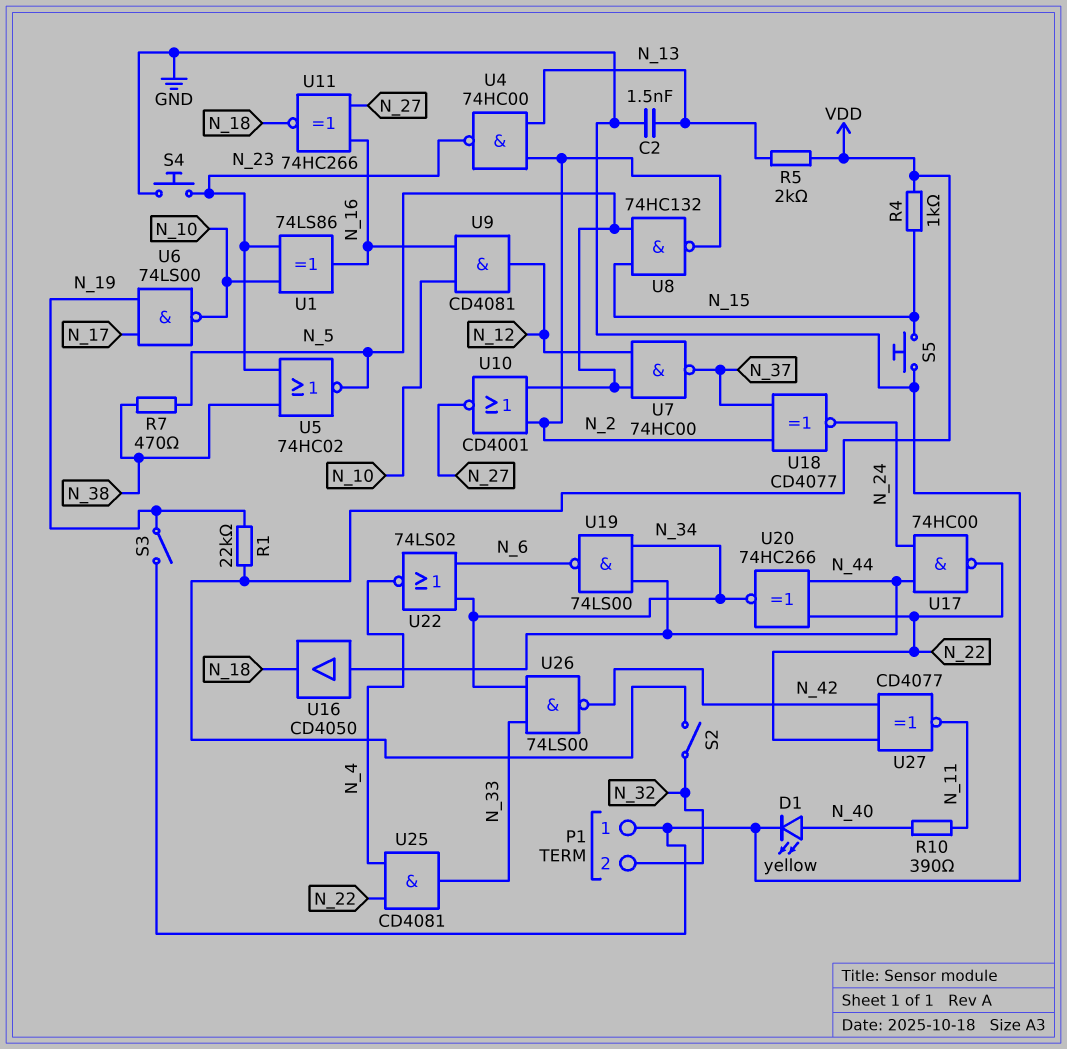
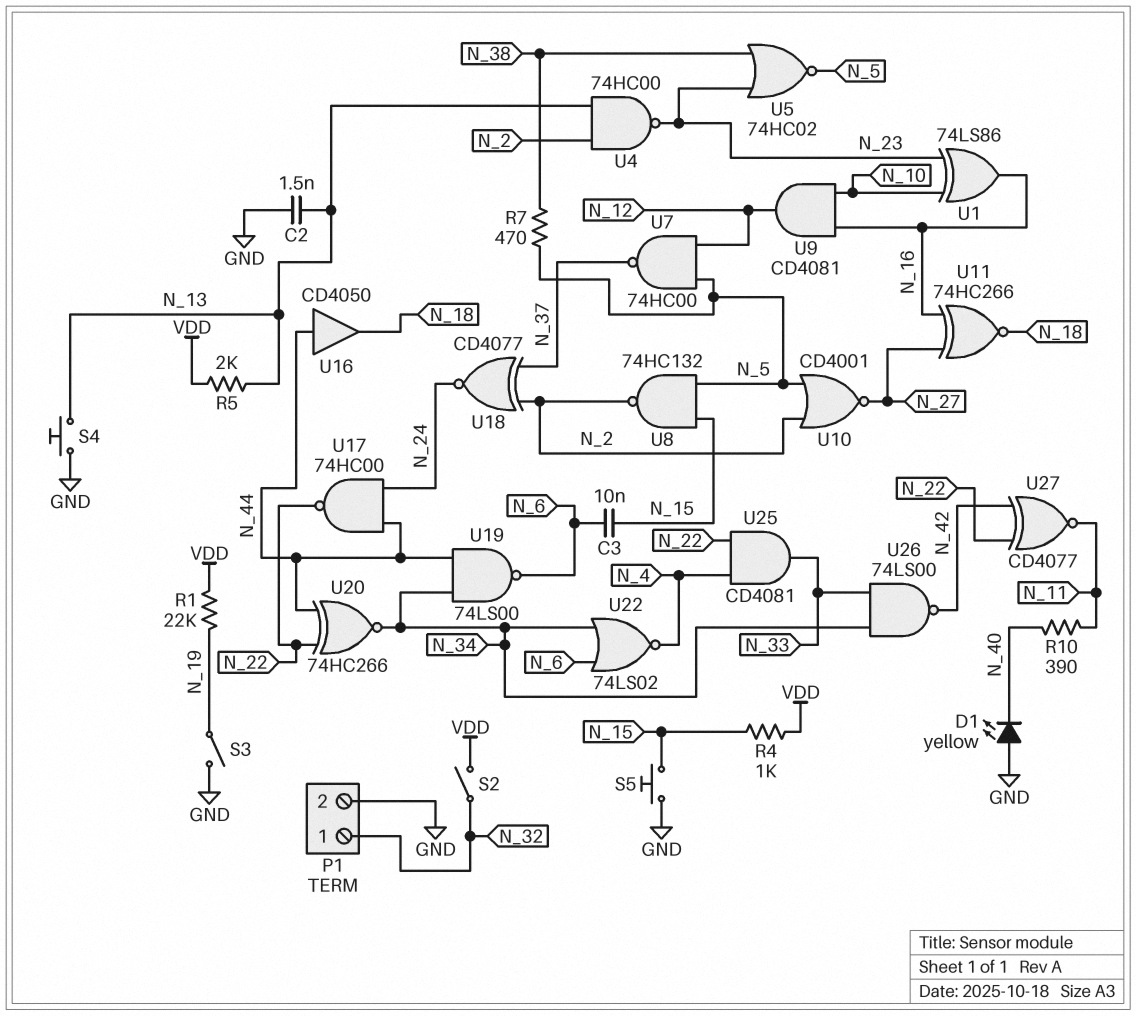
C3: none -> 10nF (N_6, N_15)
D1: LED yellow (A N_40, K GND) -> LED yellow (A GND, K N_40)
P1 pin 1: GND -> N_32
P1 pin 2: N_32 -> GND
S4: button (GND, N_23) -> button (GND, N_13)
U6: NAND 74LS00 (in N_17, in N_19, out N_10) -> none

